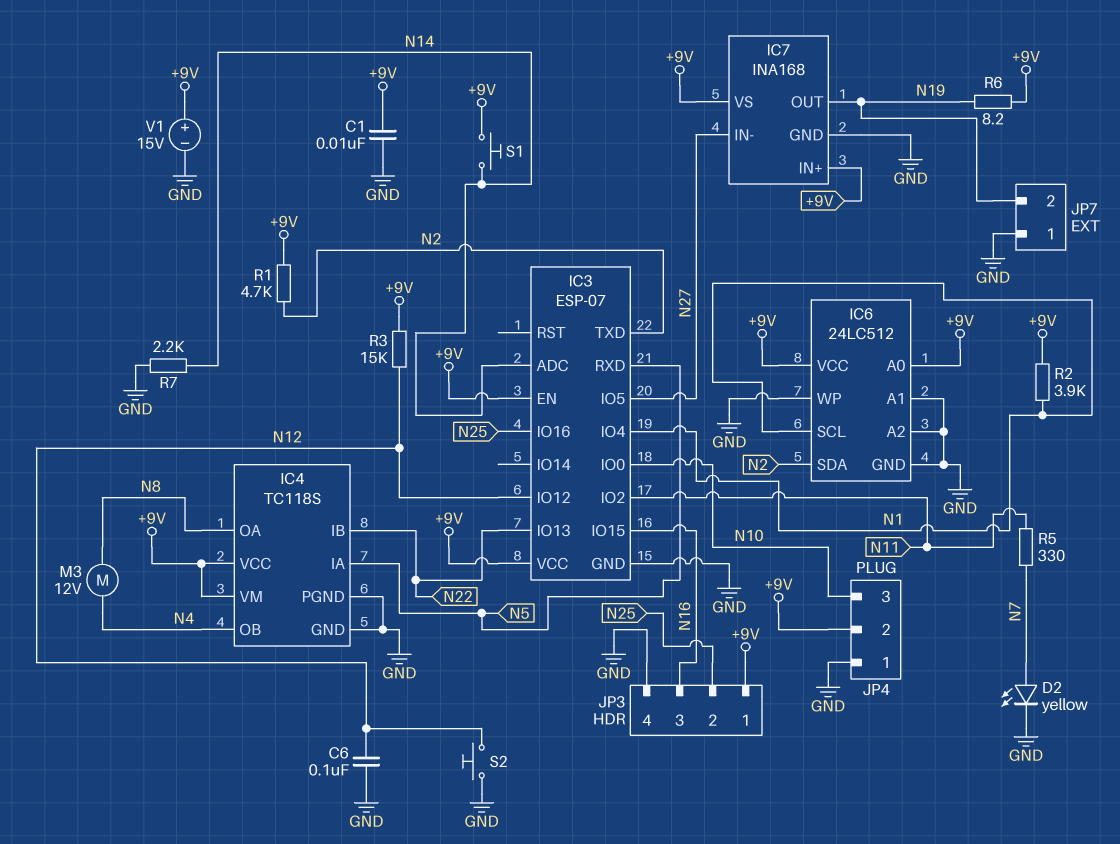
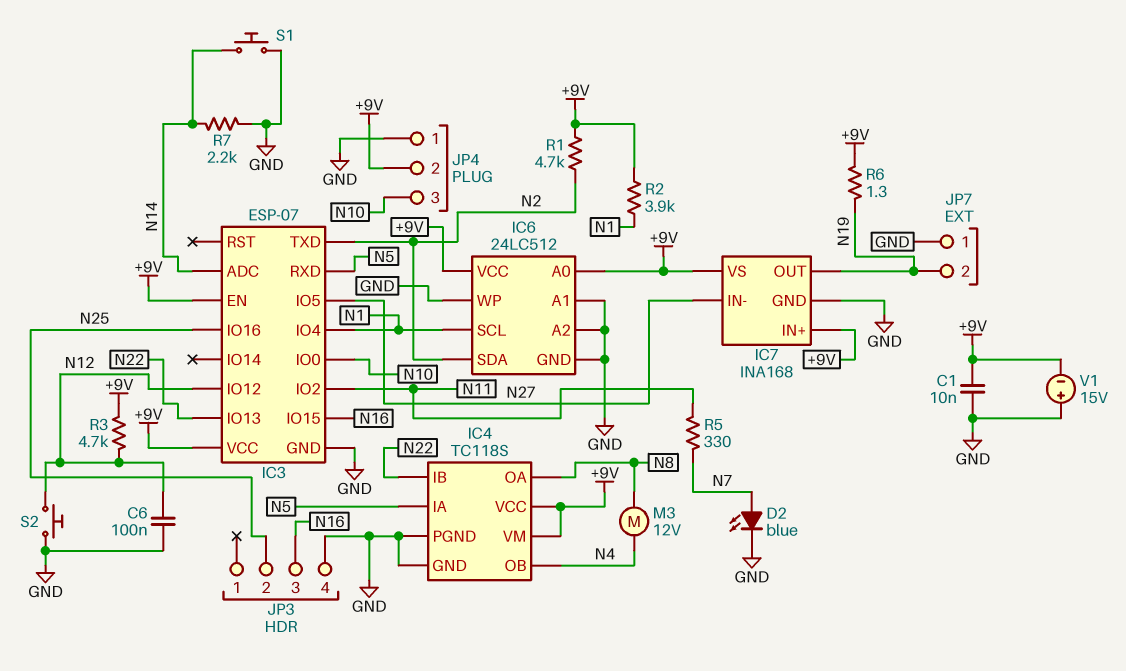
D2: LED yellow (A N7, K GND) -> LED blue (A N7, K GND)
JP3 pin 1: +9V -> none
R3: 15k (+9V, N12) -> 4.7k (+9V, N12)
R6: 8.2 (+9V, N19) -> 1.3 (+9V, N19)
S1: button (+9V, N14) -> button (GND, N14)
V1: 15V (plus +9V, minus GND) -> 15V (plus GND, minus +9V)

